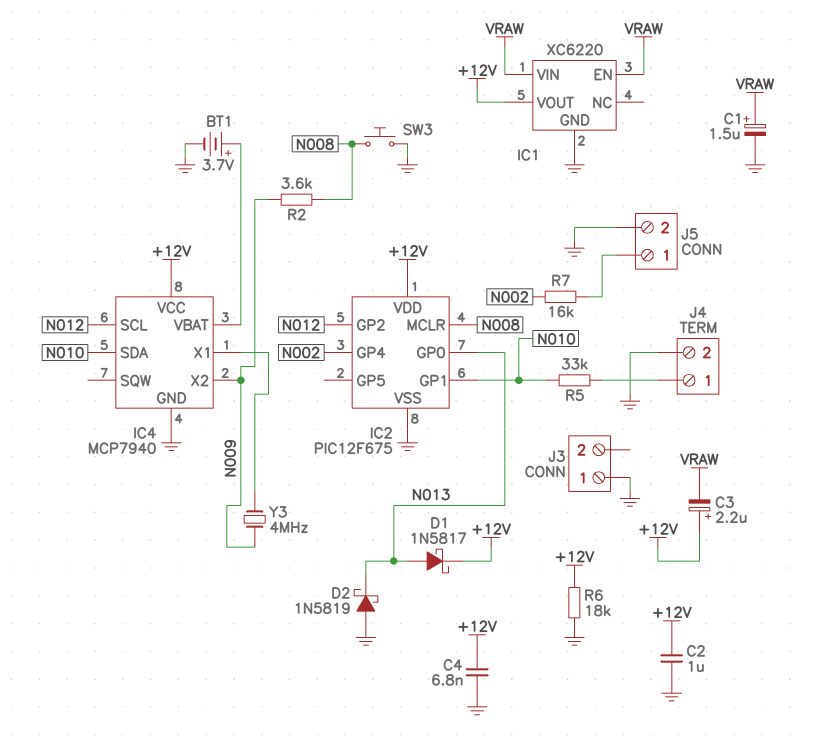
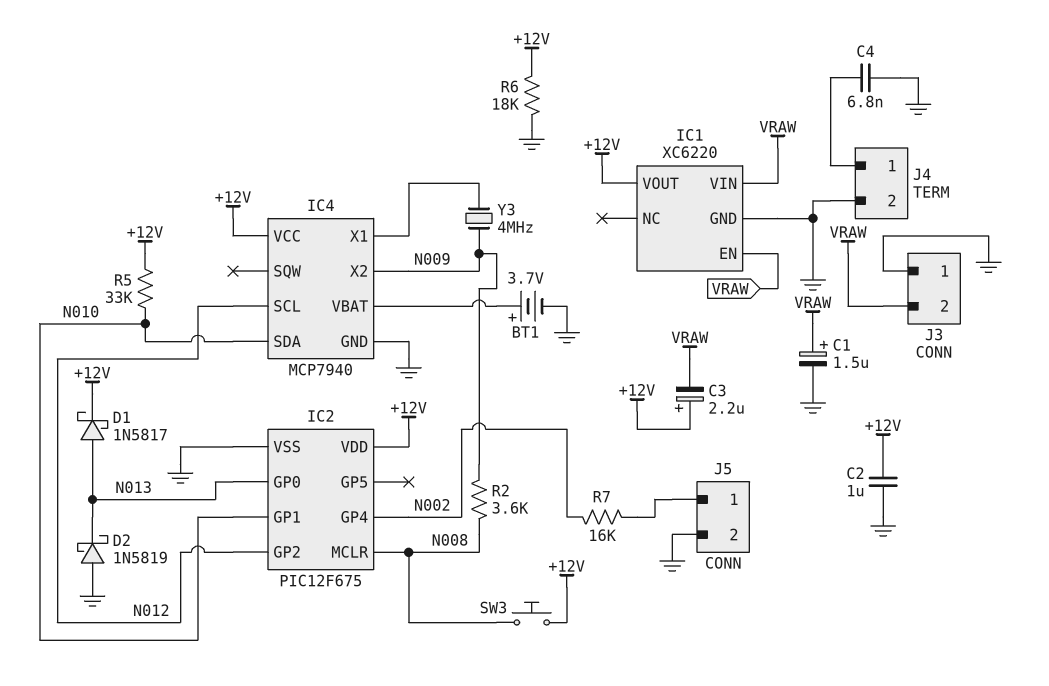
C4: 6.8nF (+12V, GND) -> 6.8nF (GND, J4/1)
J3 pin 2: none -> VRAW
R5: 33k (J4/1, N010) -> 33k (+12V, N010)
SW3: button (GND, N008) -> button (+12V, N008)

